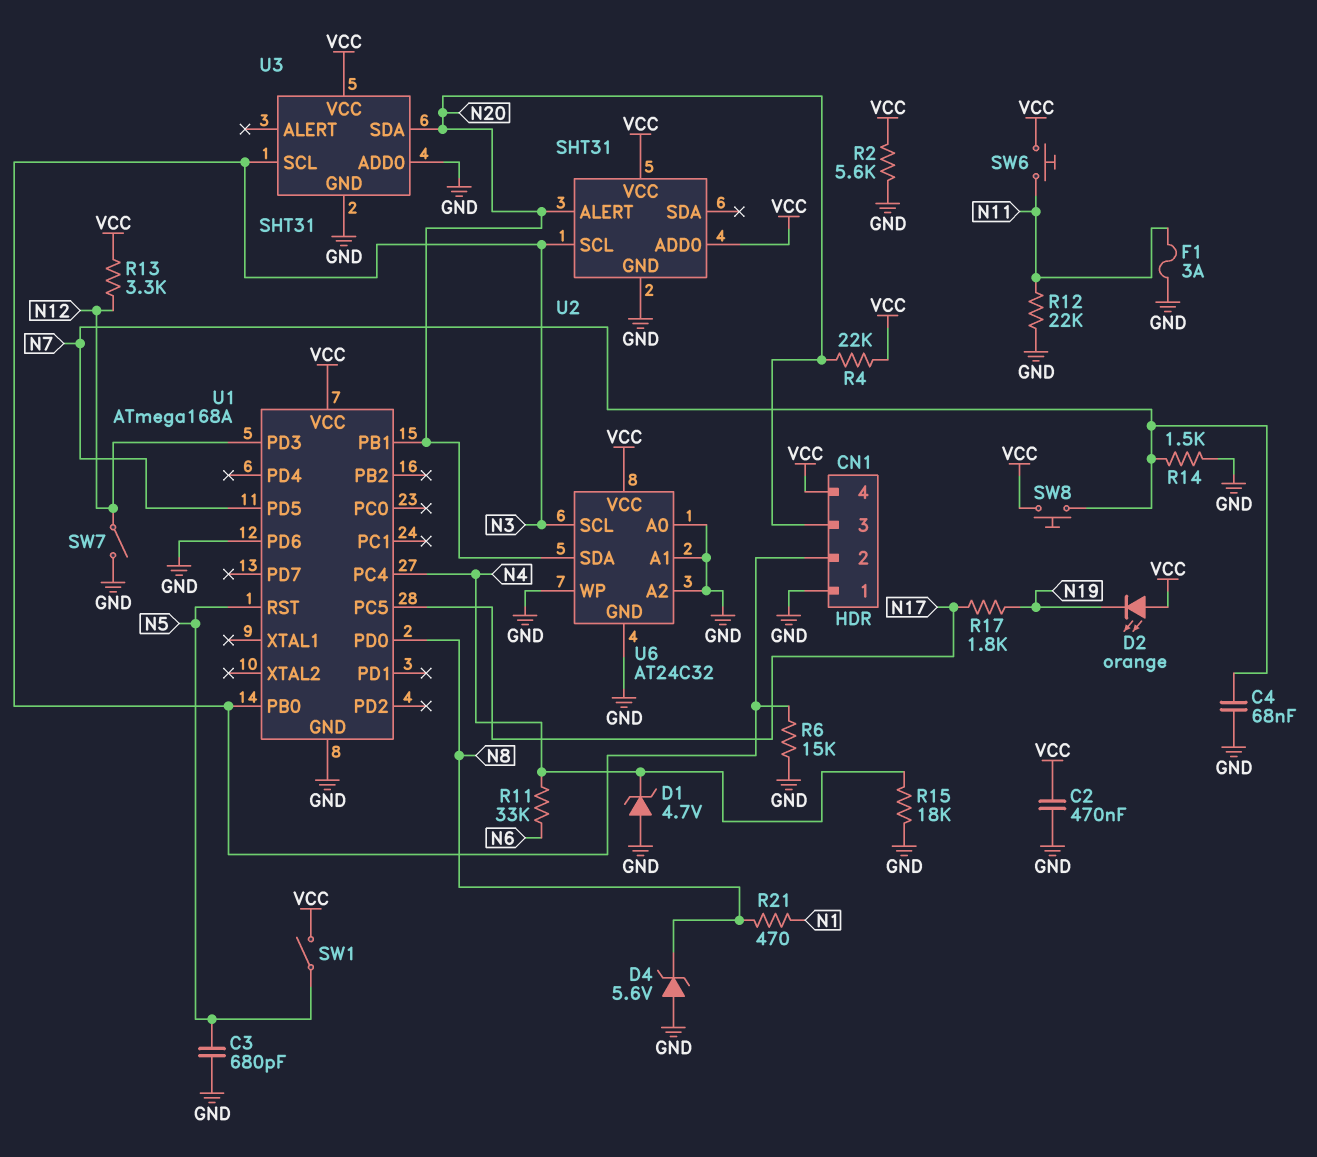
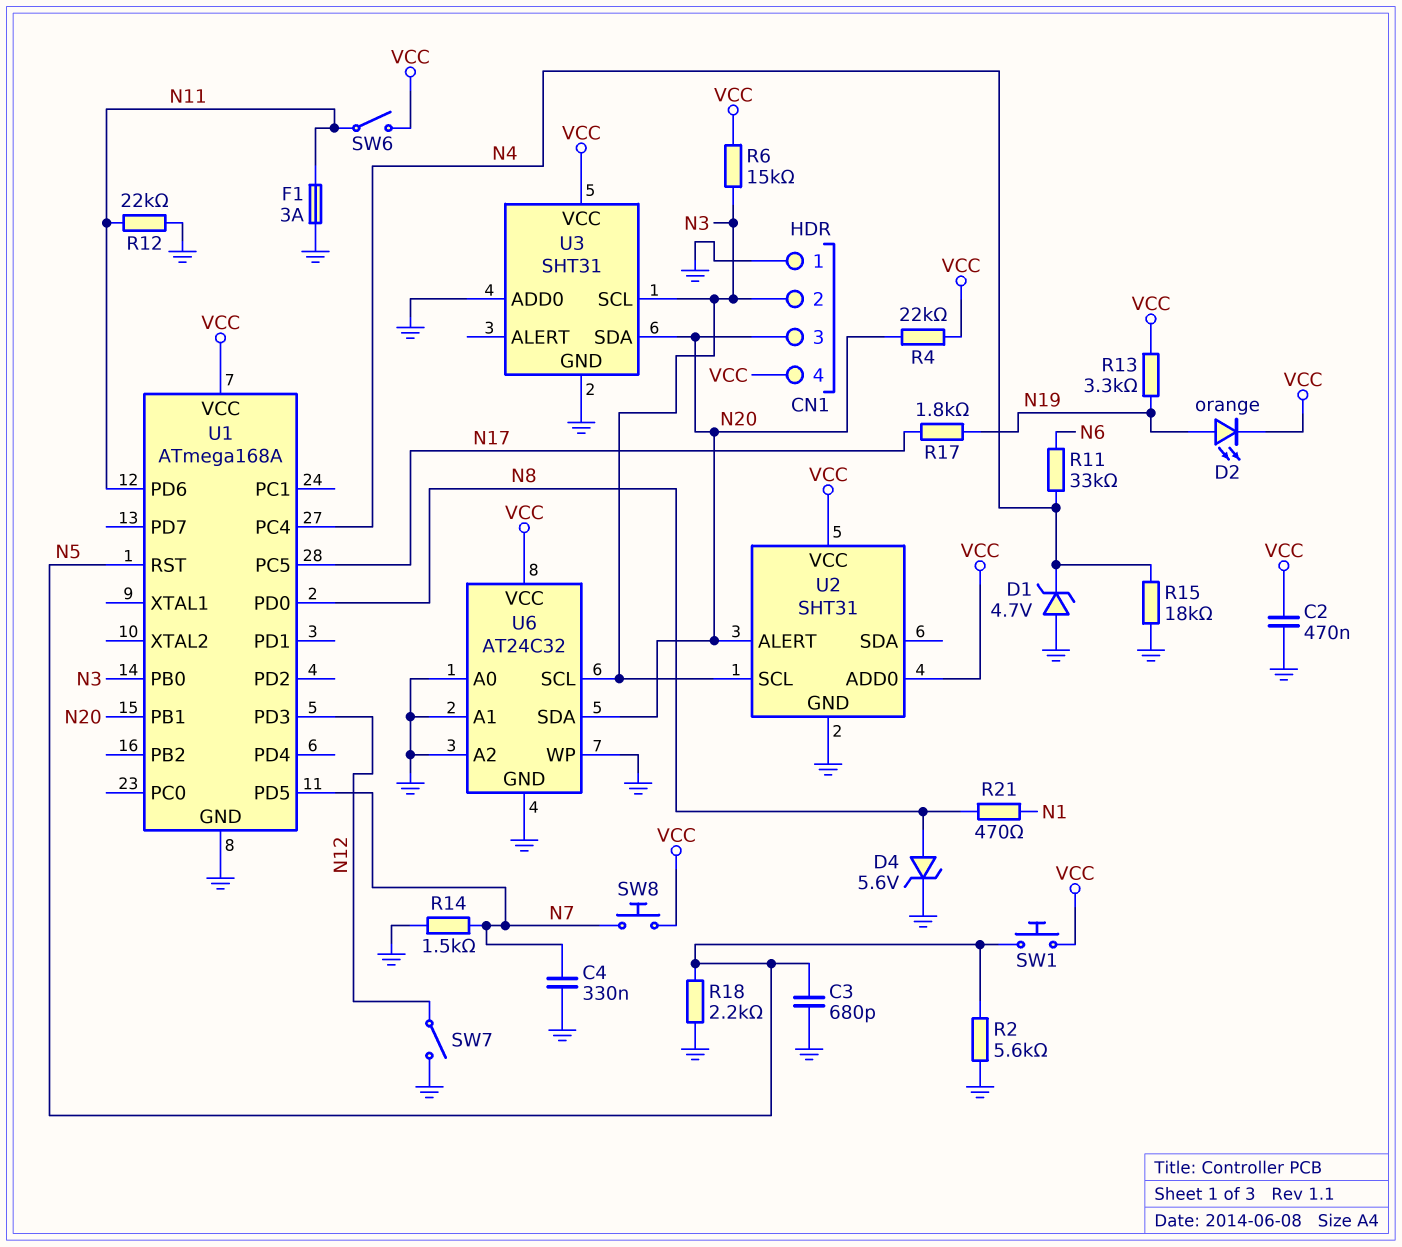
C4: 68nF (GND, N7) -> 330nF (GND, N7)
D2: LED orange (A VCC, K N19) -> LED orange (A N19, K VCC)
D4: zener 5.6V (A GND, K N8) -> zener 5.6V (A N8, K GND)
R2: 5.6k (GND, VCC) -> 5.6k (GND, N5)
R6: 15k (GND, N3) -> 15k (N3, VCC)
R13: 3.3k (N12, VCC) -> 3.3k (N19, VCC)
R18: none -> 2.2k (GND, N5)
SW1: switch (N5, VCC) -> button (N5, VCC)
SW6: button (N11, VCC) -> switch (N11, VCC)
U1 pin PD6: GND -> N11

